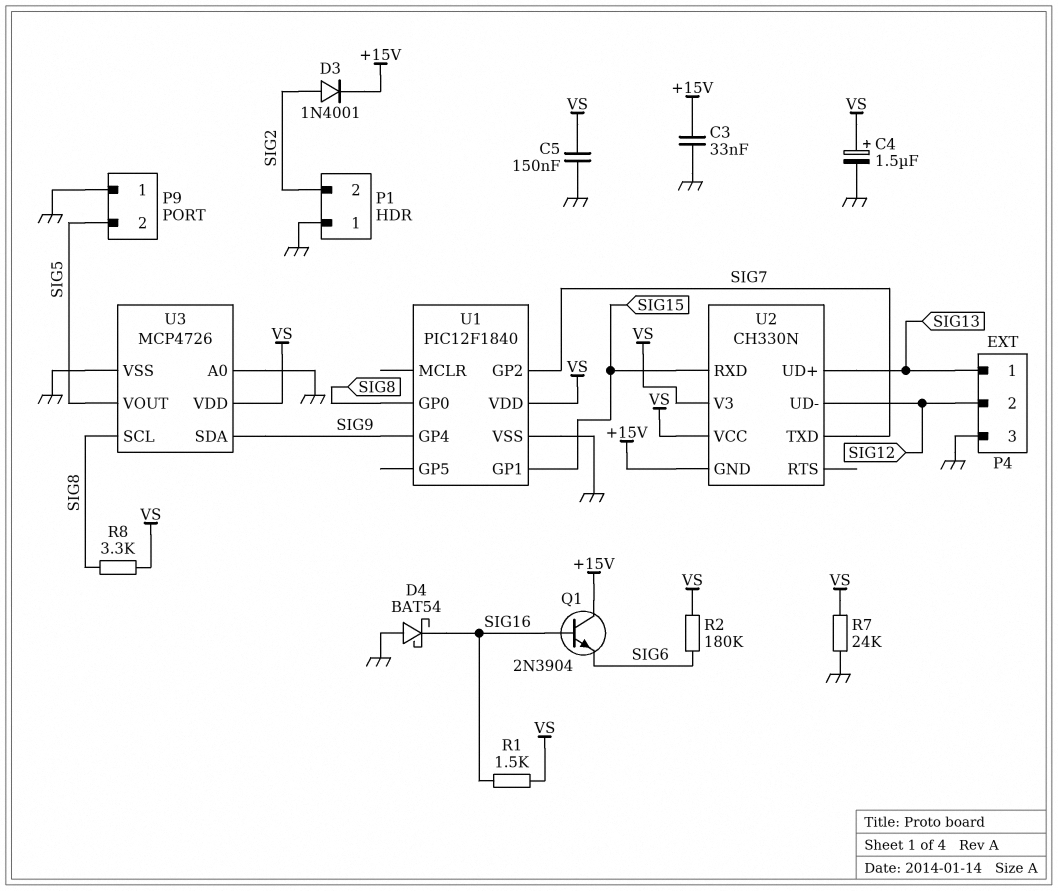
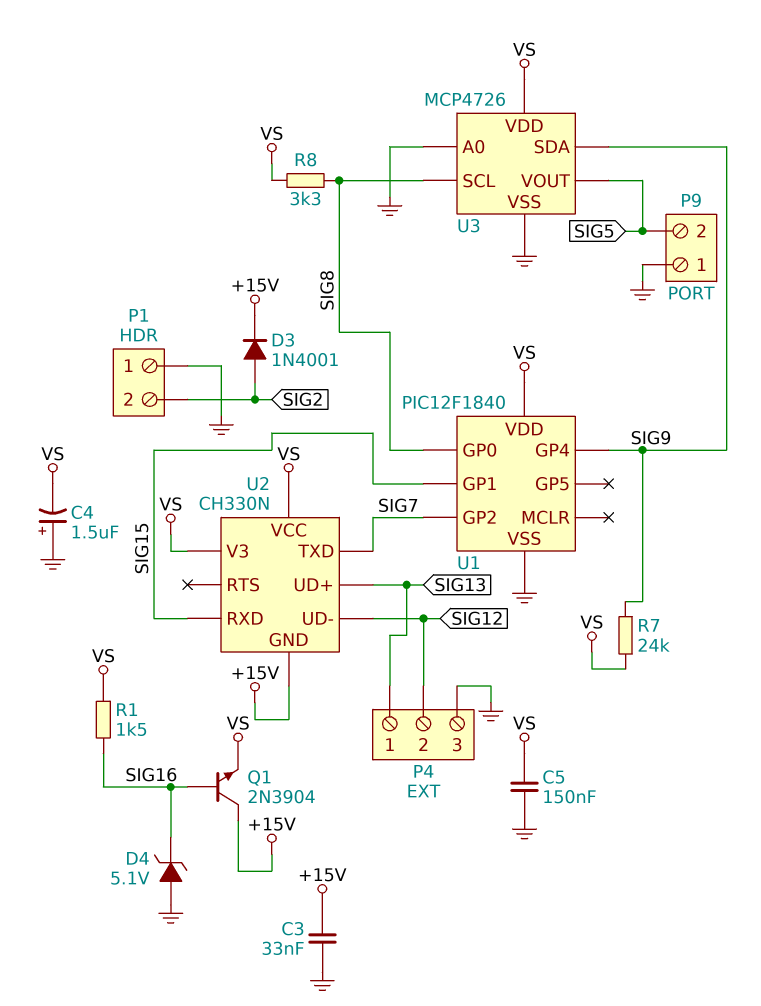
C4: 1.5uF (plus VS, minus GND) -> 1.5uF (plus GND, minus VS)
D4: schottky BAT54 (A GND, K SIG16) -> zener 5.1V (A GND, K SIG16)
Q1: NPN 2N3904 (B SIG16, C +15V, E SIG6) -> NPN 2N3904 (B SIG16, C +15V, E VS)
R2: 180k (SIG6, VS) -> none
R7: 24k (GND, VS) -> 24k (SIG9, VS)

